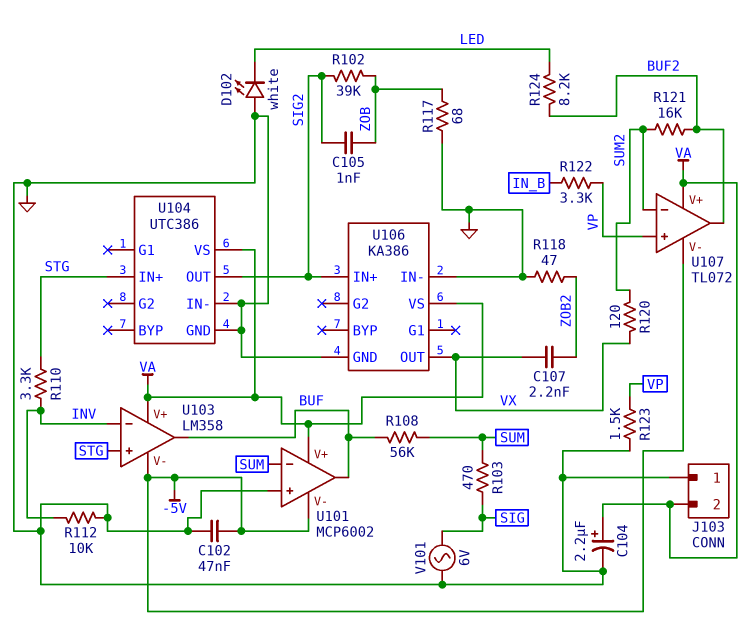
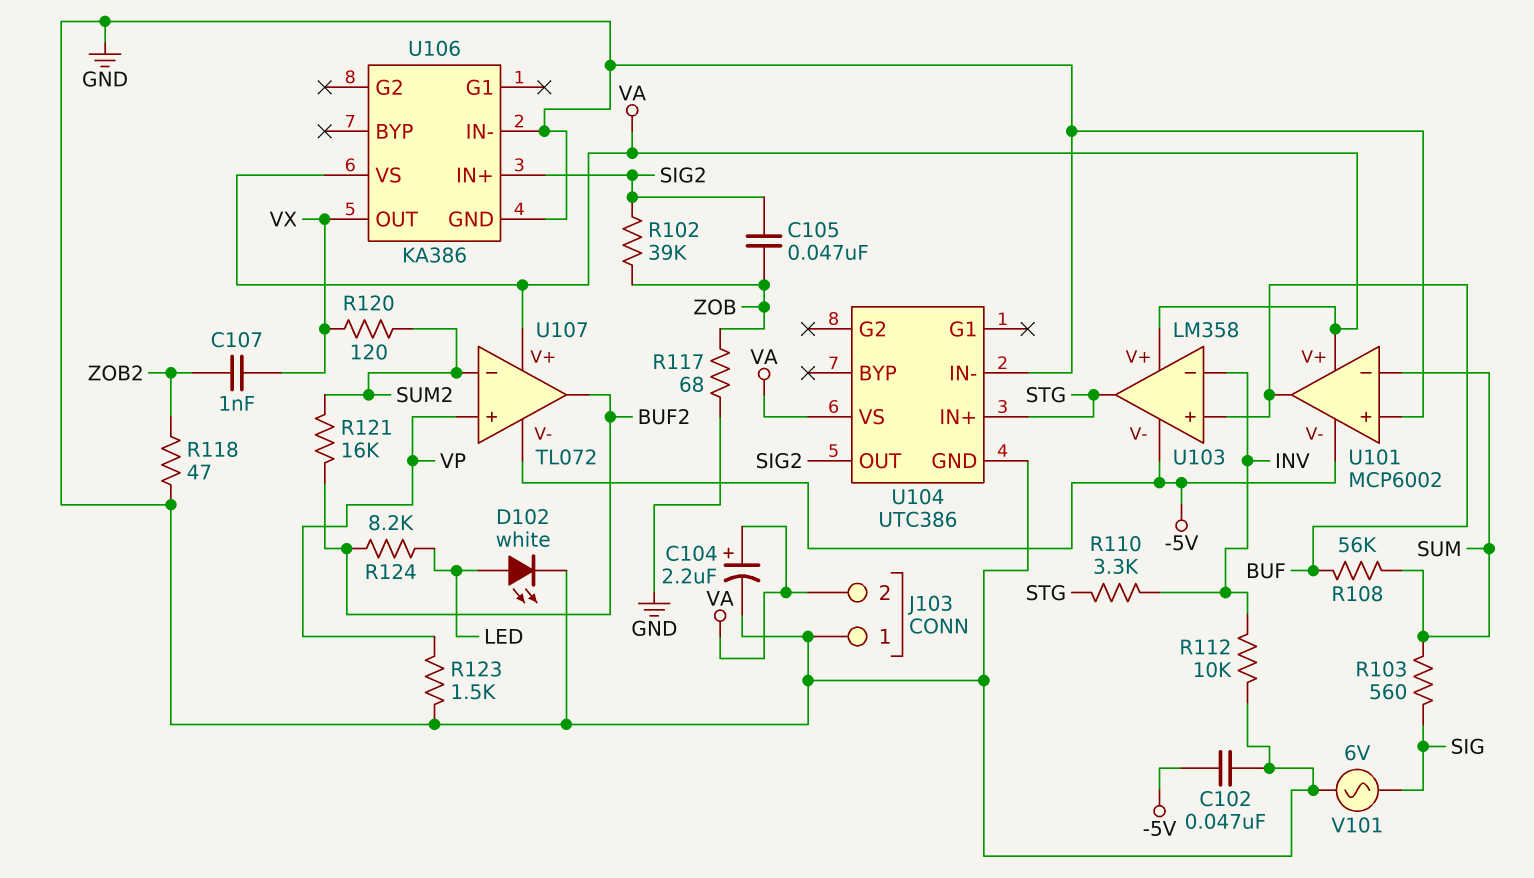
C105: 1nF (SIG2, ZOB) -> 47nF (SIG2, ZOB)
C107: 2.2nF (VX, ZOB2) -> 1nF (VX, ZOB2)
D102: LED white (A GND, K LED) -> LED white (A LED, K GND)
R103: 470 (SIG, SUM) -> 560 (SIG, SUM)
R122: 3.3k (IN_B, VP) -> none
U103 pin in+: STG -> BUF
U103 pin out: BUF -> STG

